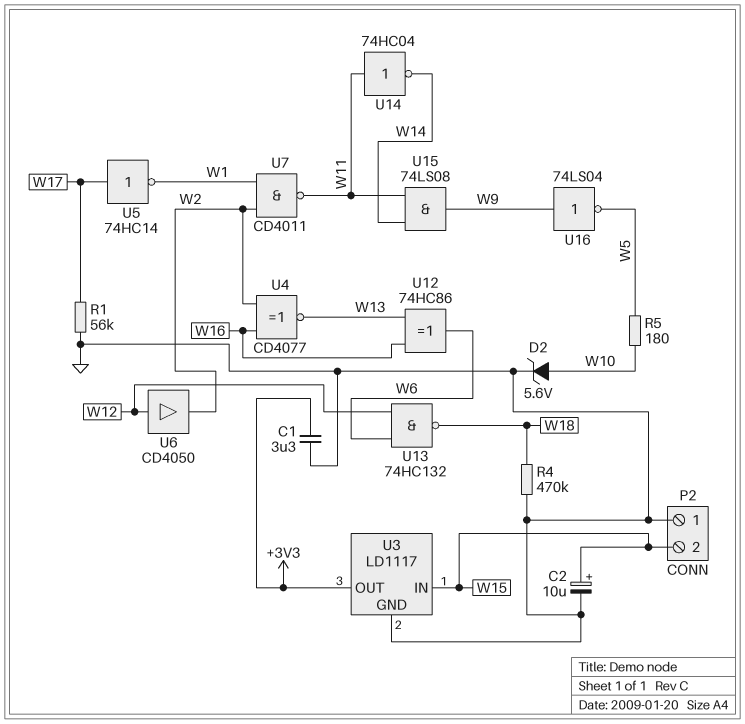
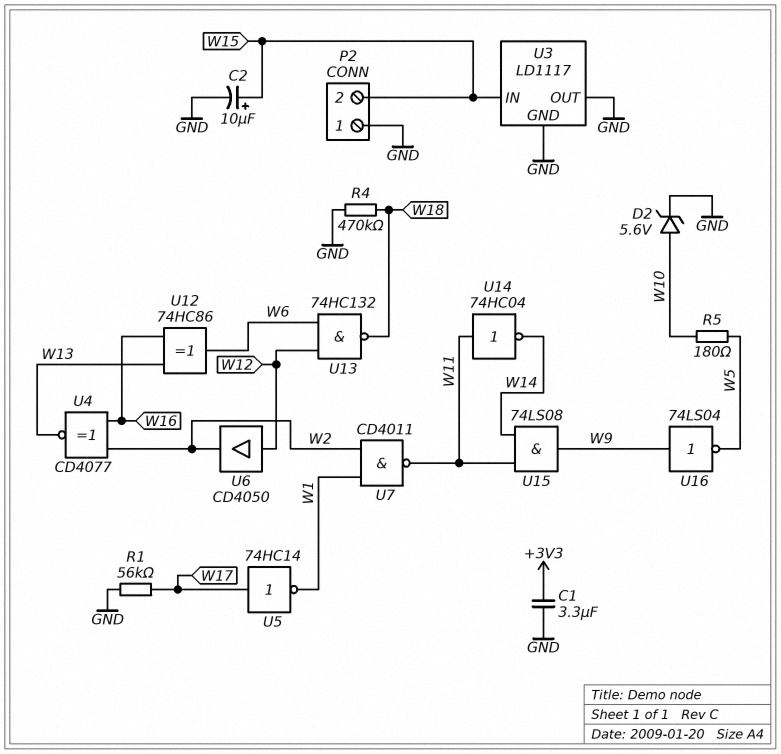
U3 pin OUT: +3V3 -> GND

